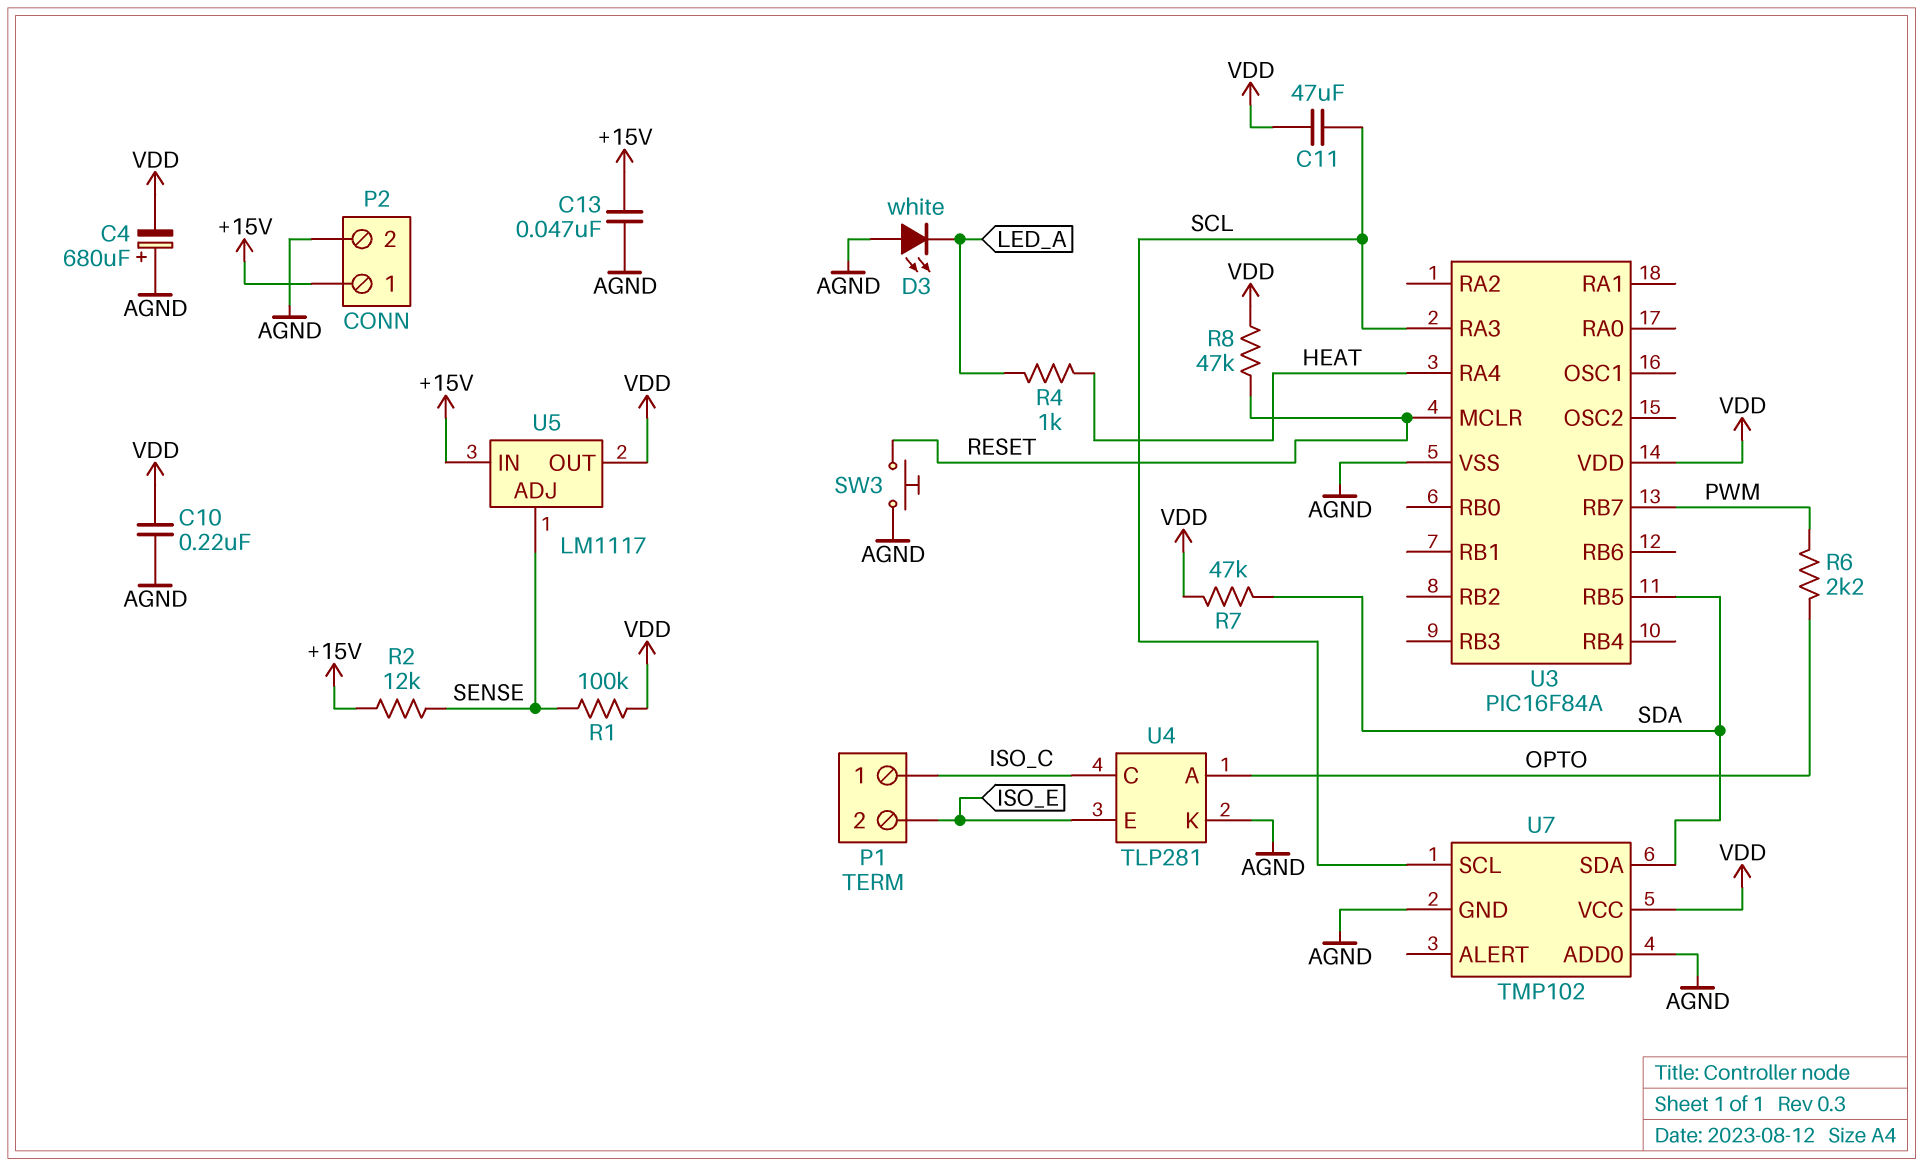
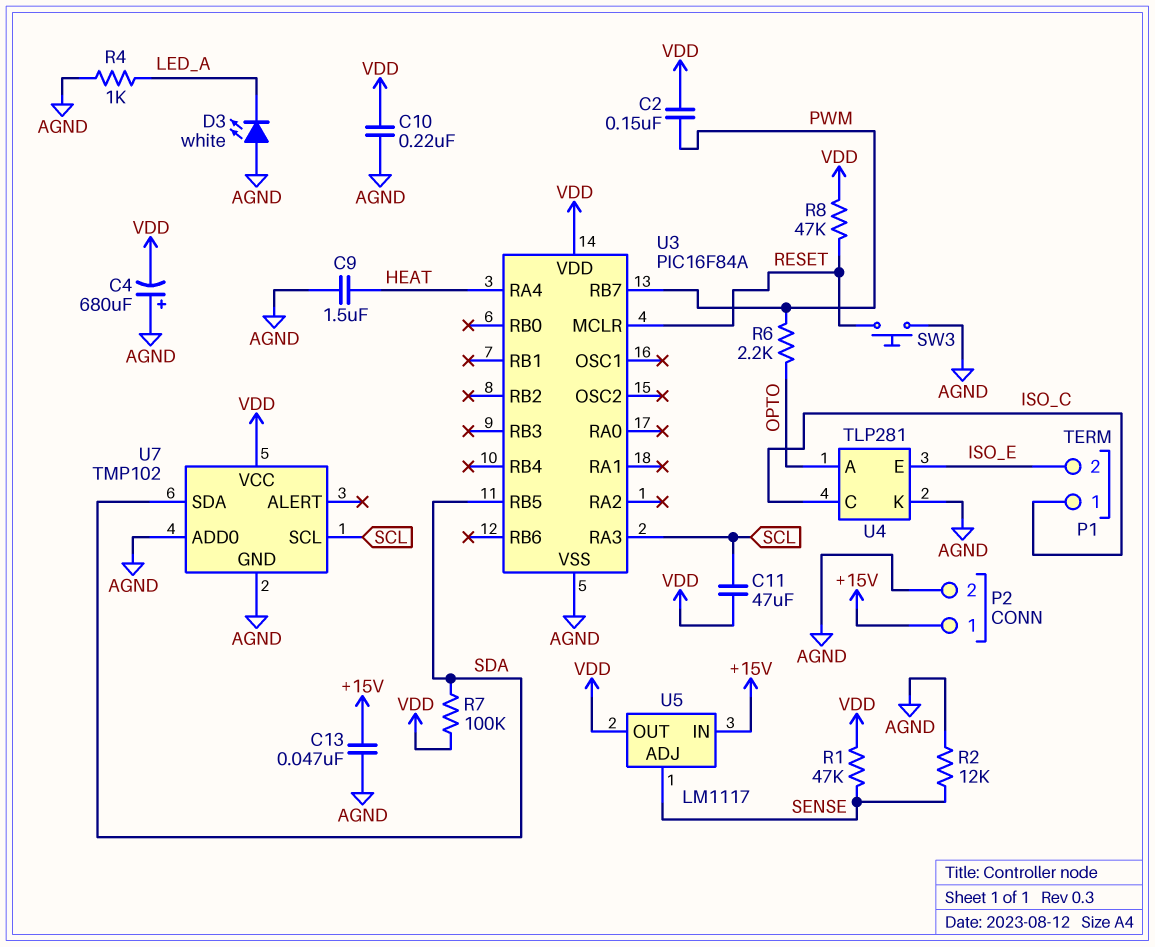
C2: none -> 150nF (PWM, VDD)
C9: none -> 1.5uF (AGND, HEAT)
R1: 100k (SENSE, VDD) -> 47k (SENSE, VDD)
R2: 12k (+15V, SENSE) -> 12k (AGND, SENSE)
R4: 1k (HEAT, LED_A) -> 1k (AGND, LED_A)
R7: 47k (SDA, VDD) -> 100k (SDA, VDD)

